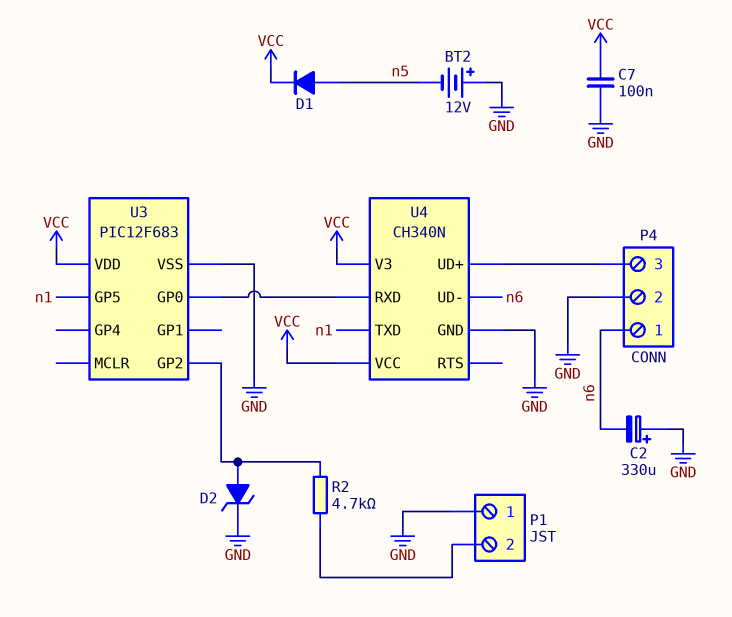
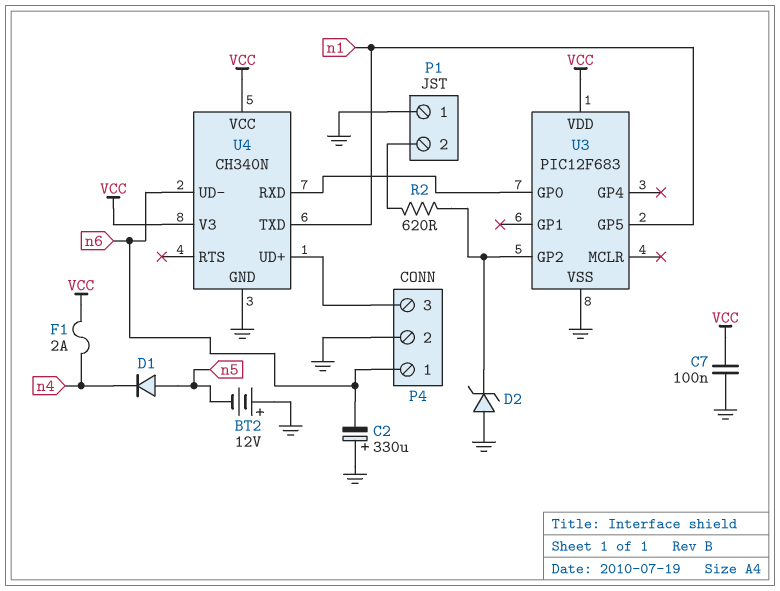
D1: diode (A n5, K VCC) -> diode (A n5, K n4)
D2: zener (A U3/GP2, K GND) -> zener (A GND, K U3/GP2)
F1: none -> 2A (VCC, n4)
R2: 4.7k (P1/2, U3/GP2) -> 620 (P1/2, U3/GP2)

